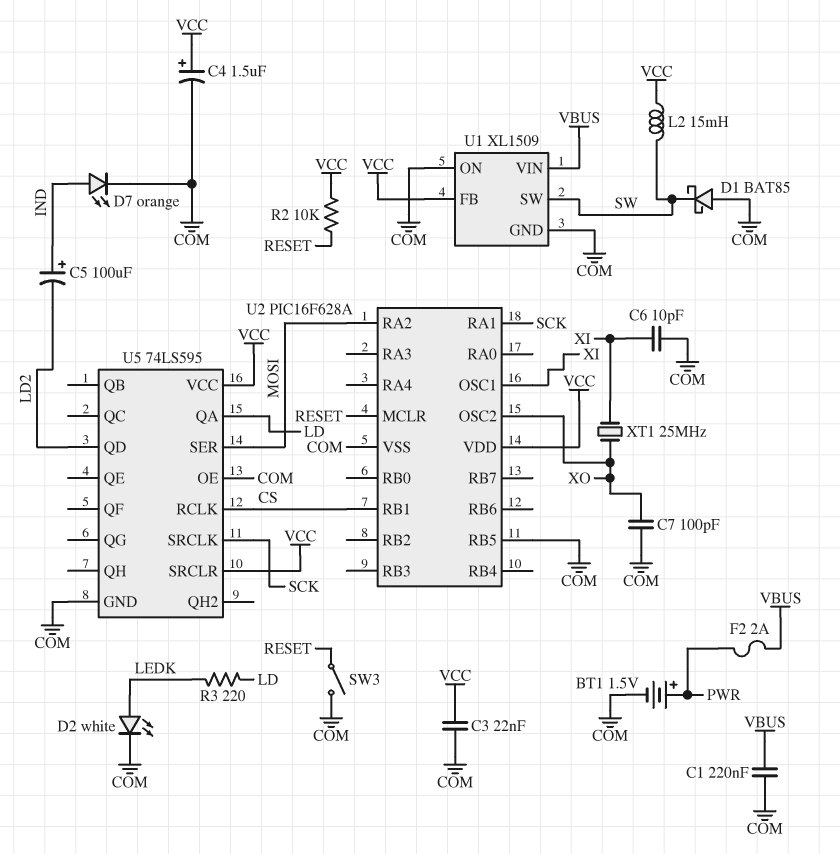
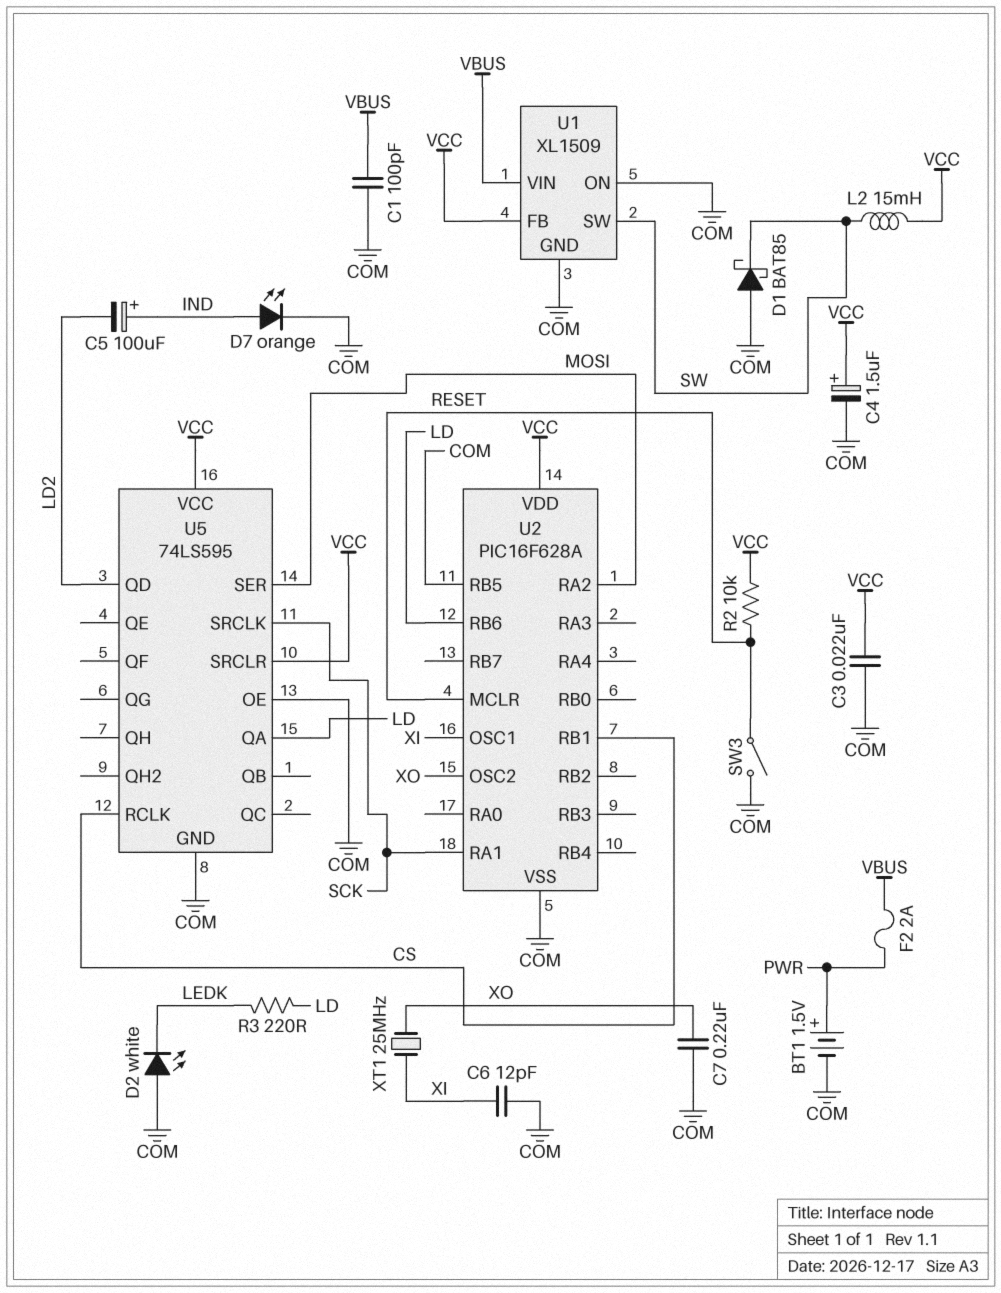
C1: 220nF (COM, VBUS) -> 100pF (COM, VBUS)
C6: 10pF (COM, XI) -> 12pF (COM, XI)
C7: 100pF (COM, XO) -> 220nF (COM, XO)
D2: LED white (A LEDK, K COM) -> LED white (A COM, K LEDK)
U2 pin RB6: none -> LD

